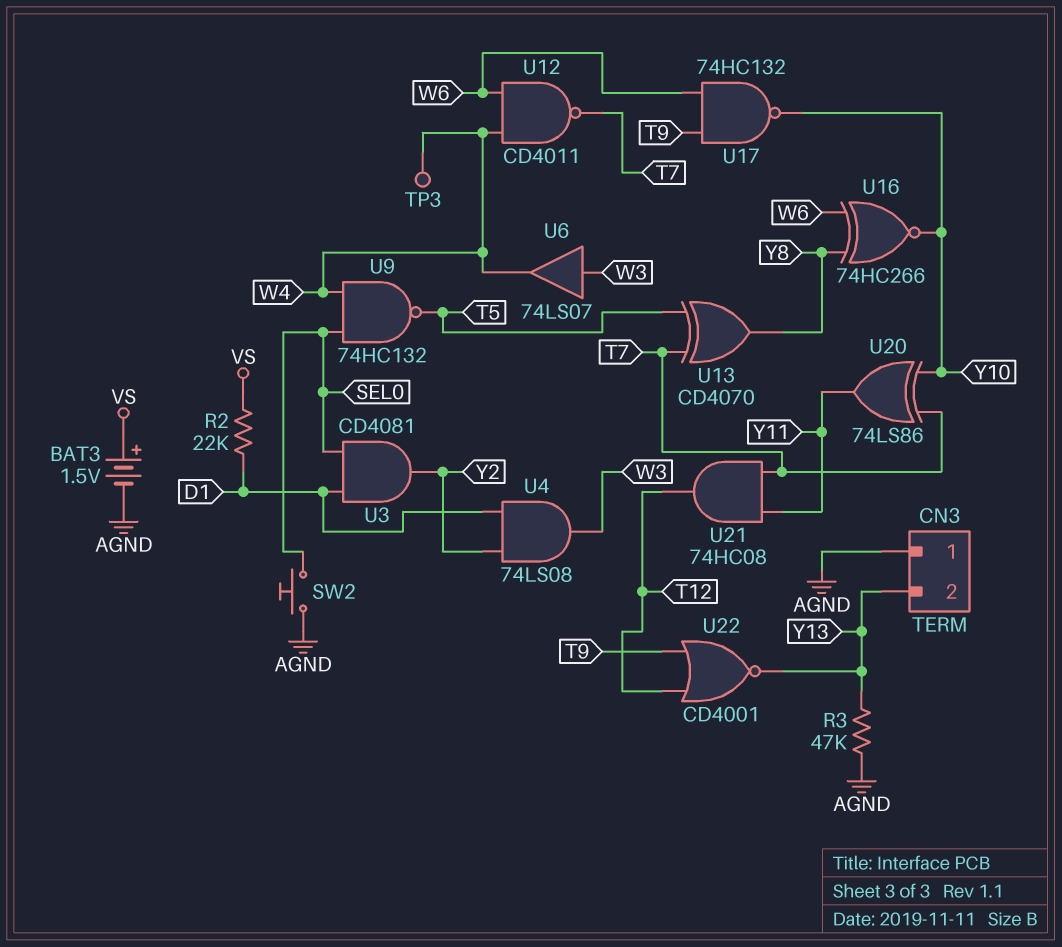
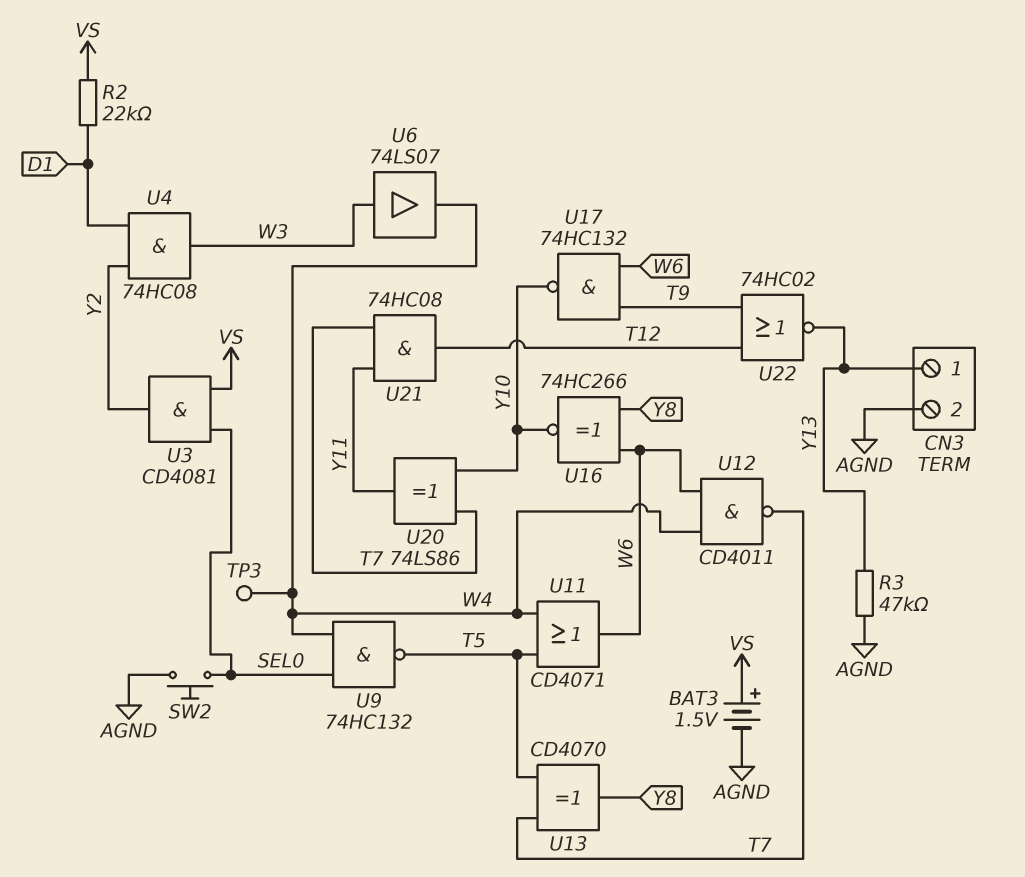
CN3 pin 1: AGND -> Y13
CN3 pin 2: Y13 -> AGND
U3: AND CD4081 (in D1, in SEL0, out Y2) -> AND CD4081 (in SEL0, in VS, out Y2)
U4: AND 74LS08 (in D1, in Y2, out W3) -> AND 74HC08 (in D1, in Y2, out W3)
U11: none -> OR CD4071 (in T5, in W4, out W6)
U22: NOR CD4001 (in T9, in T12, out Y13) -> NOR 74HC02 (in T9, in T12, out Y13)

